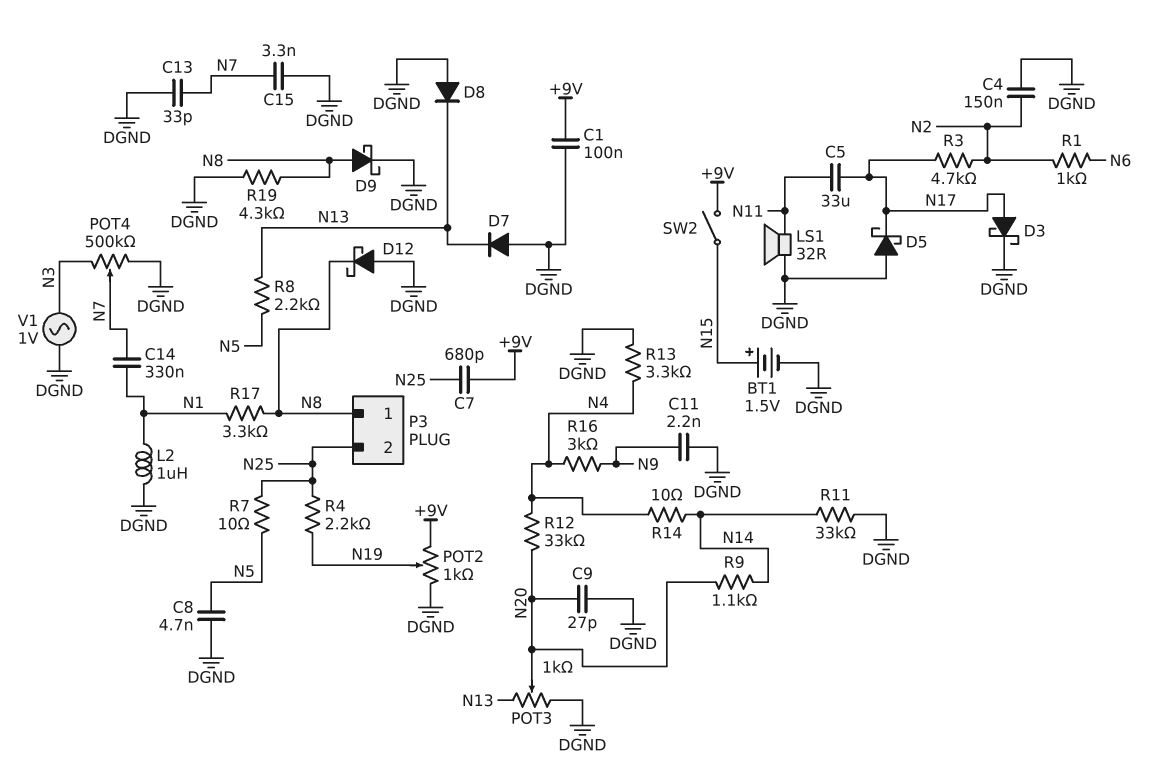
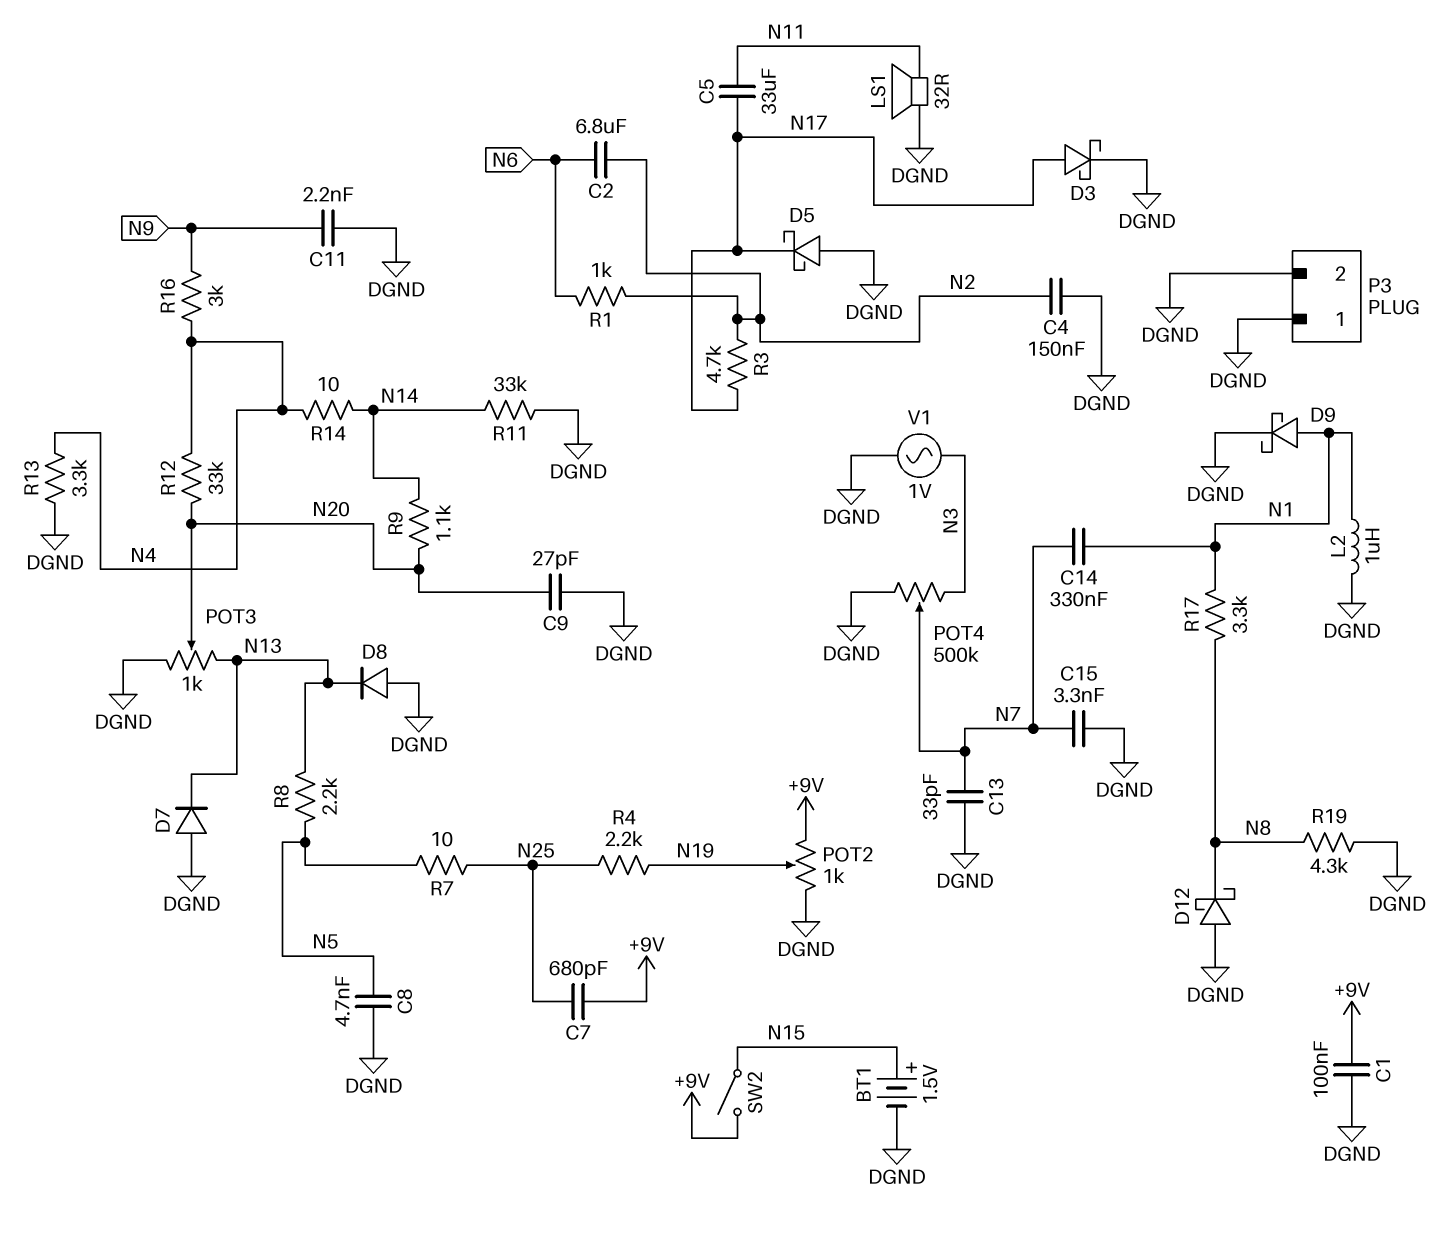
C2: none -> 6.8uF (N2, N6)
D9: schottky (A N8, K DGND) -> schottky (A N1, K DGND)
P3 pin 1: N8 -> DGND
P3 pin 2: N25 -> DGND

